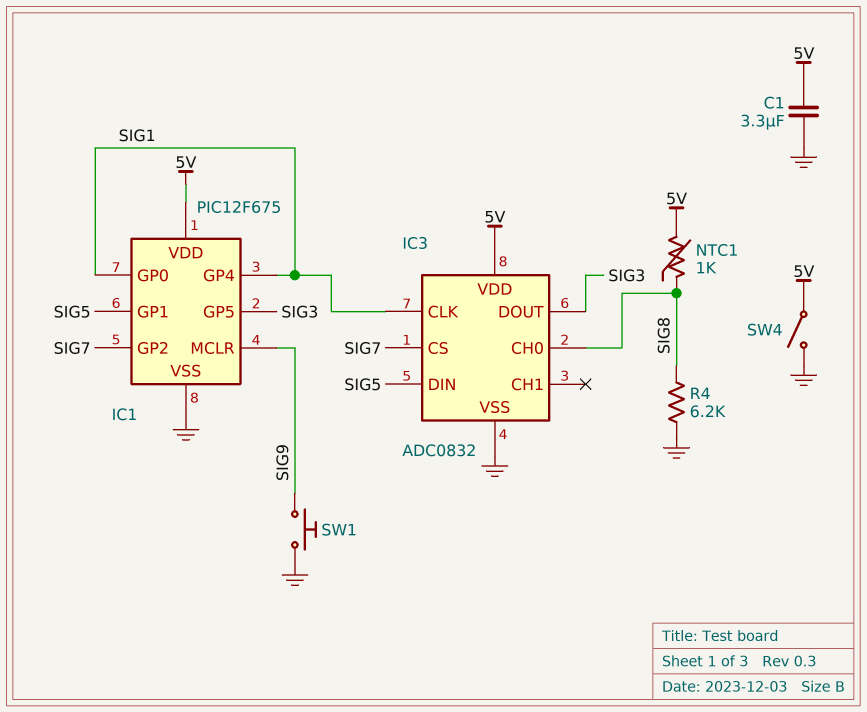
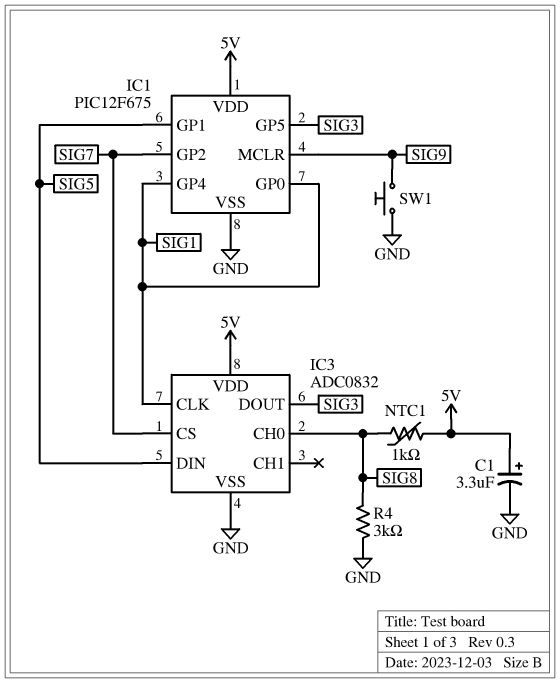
C1: 3.3uF (5V, GND) -> 3.3uF (plus 5V, minus GND)
R4: 6.2k (GND, SIG8) -> 3k (GND, SIG8)
SW4: switch (5V, GND) -> none

